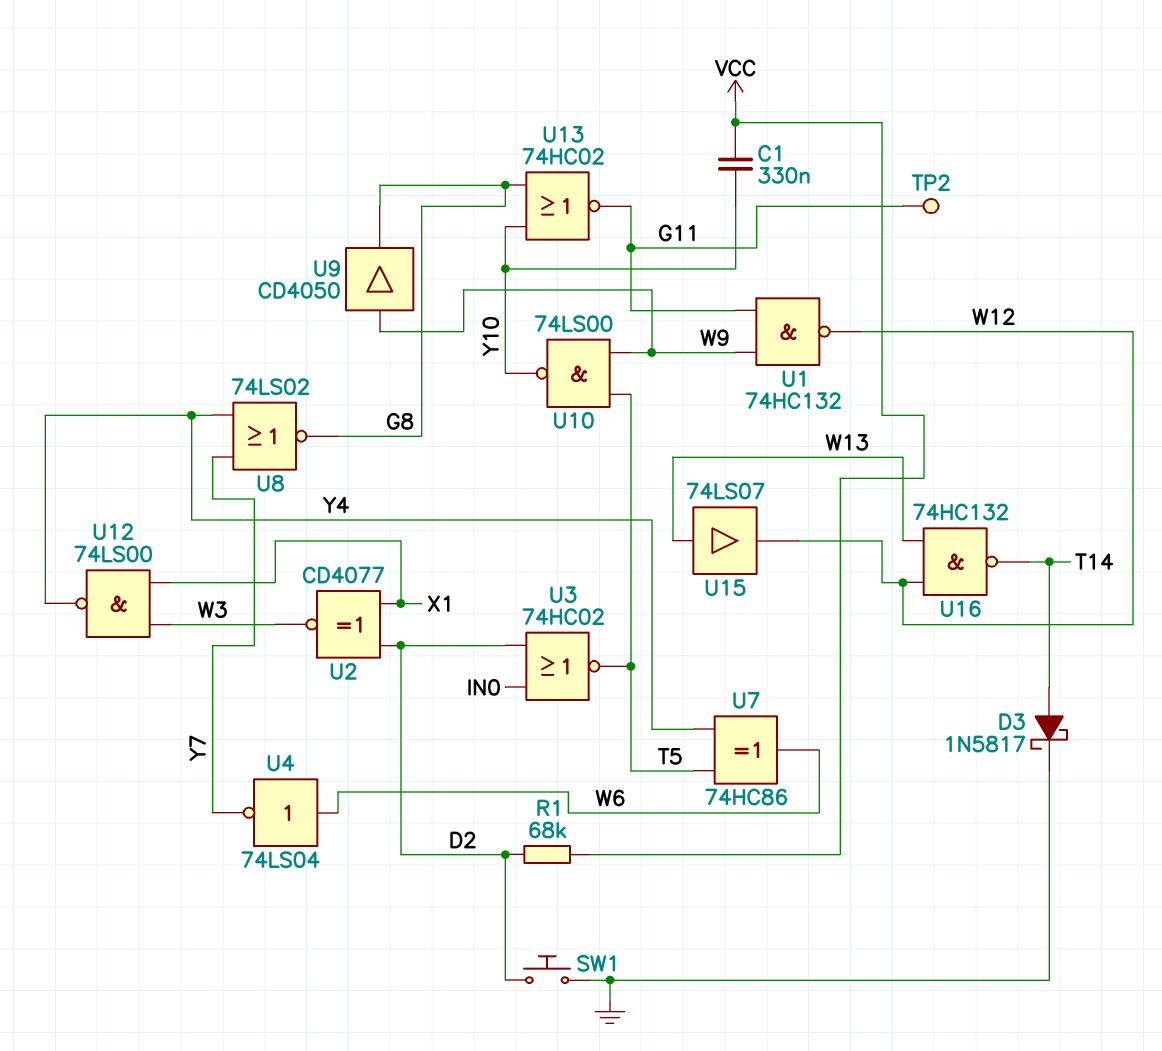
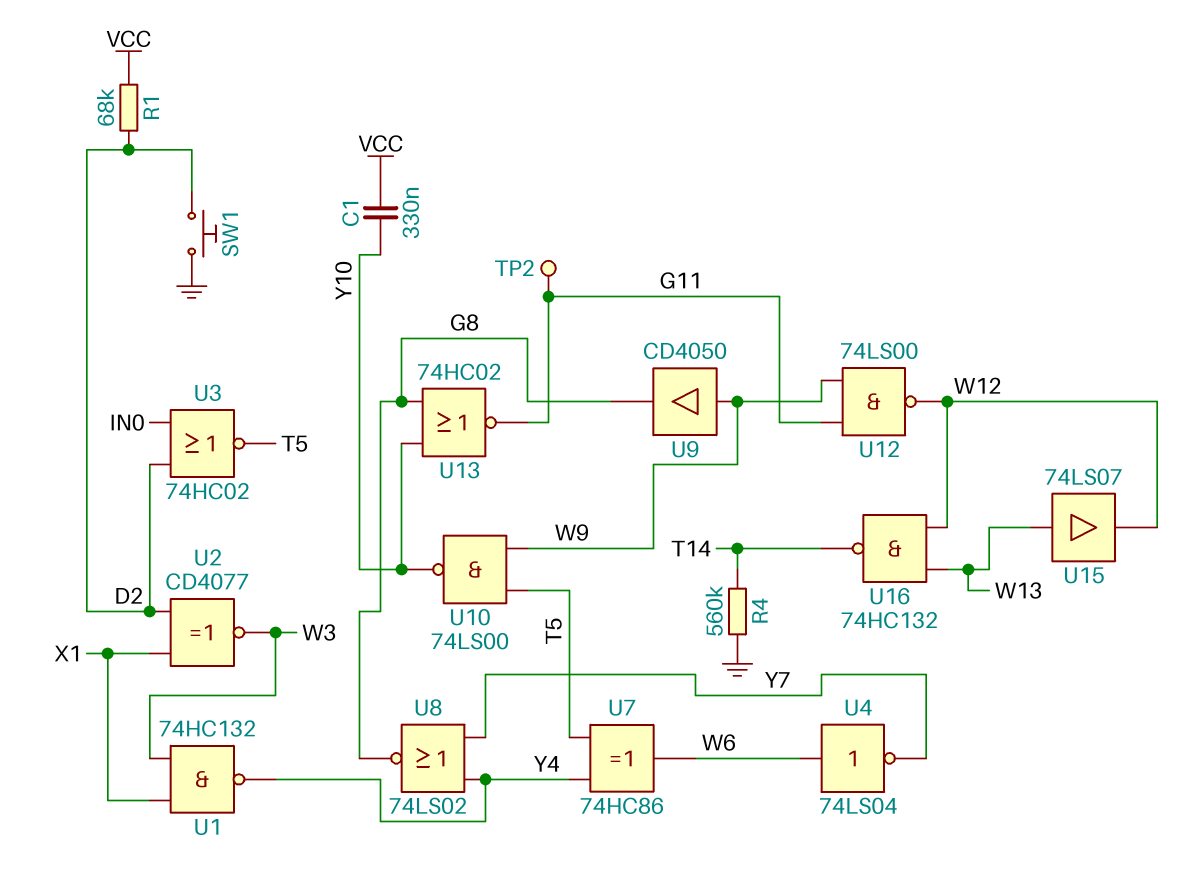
D3: schottky 1N5817 (A T14, K GND) -> none
R4: none -> 560k (GND, T14)
U1: NAND 74HC132 (in G11, in W9, out W12) -> NAND 74HC132 (in W3, in X1, out Y4)
U12: NAND 74LS00 (in W3, in X1, out Y4) -> NAND 74LS00 (in G11, in W9, out W12)

